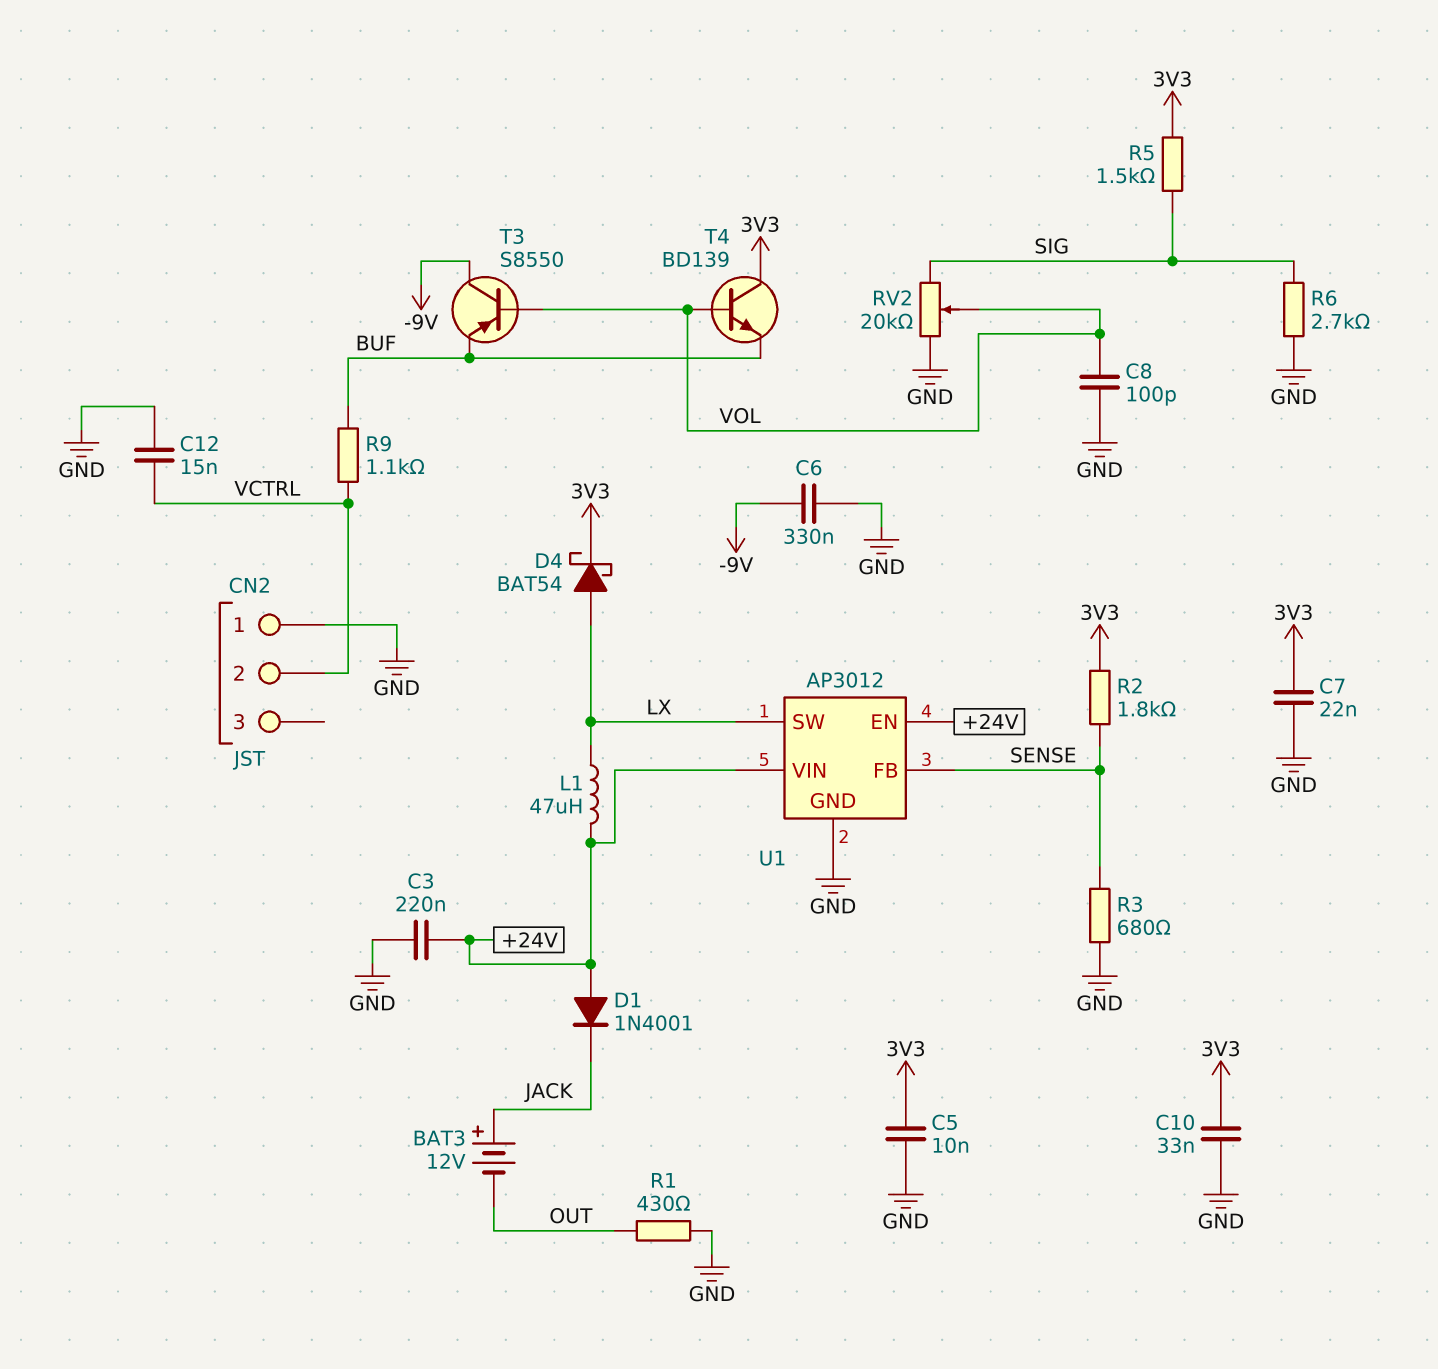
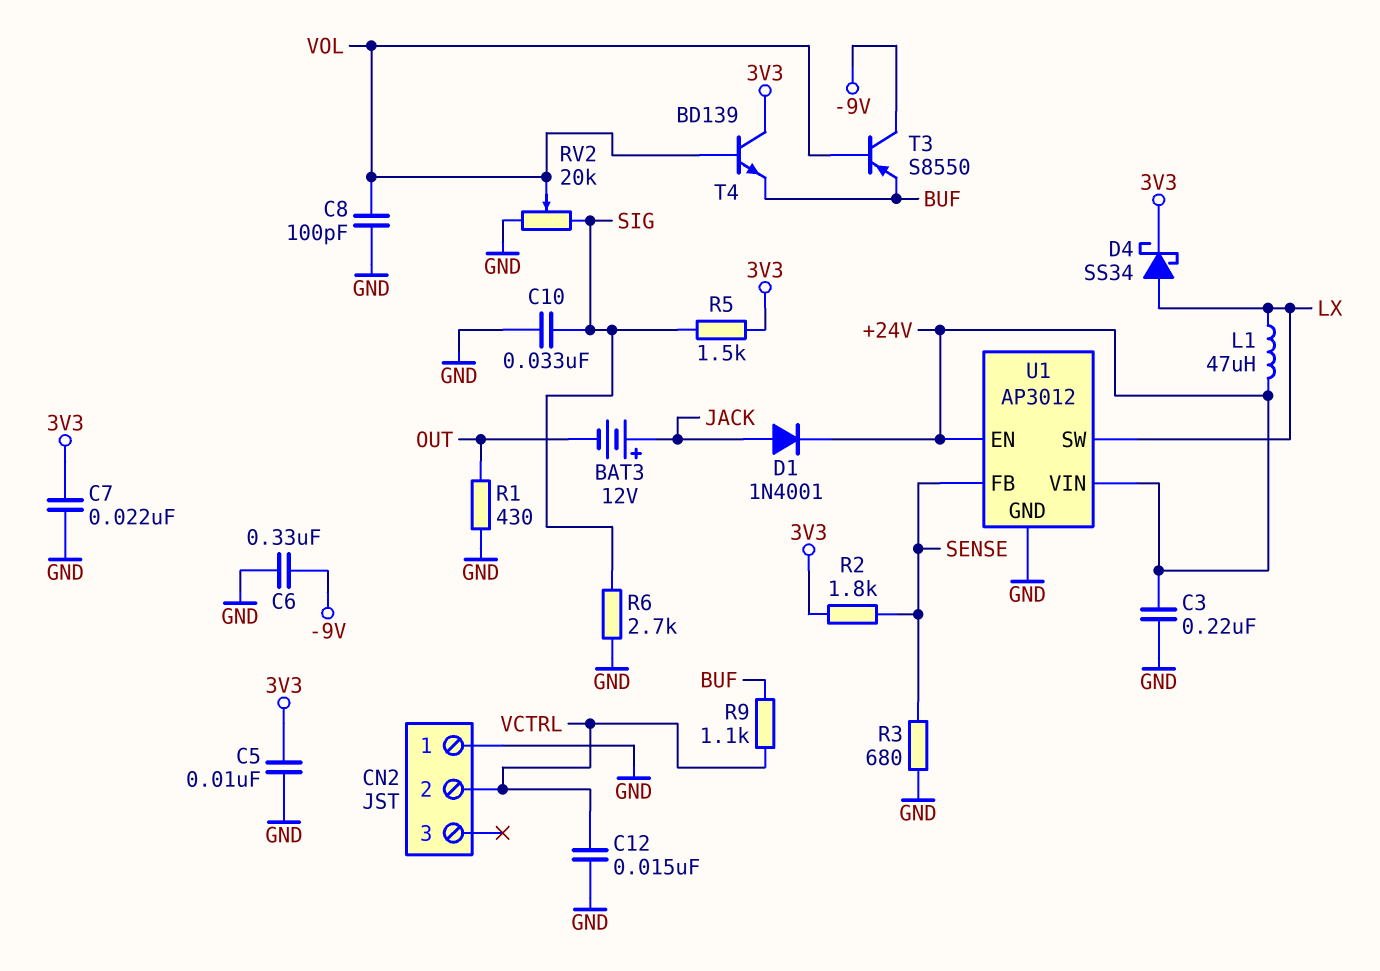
C10: 33nF (3V3, GND) -> 33nF (GND, SIG)
D1: diode 1N4001 (A +24V, K JACK) -> diode 1N4001 (A JACK, K +24V)
D4: schottky BAT54 (A LX, K 3V3) -> schottky SS34 (A LX, K 3V3)

